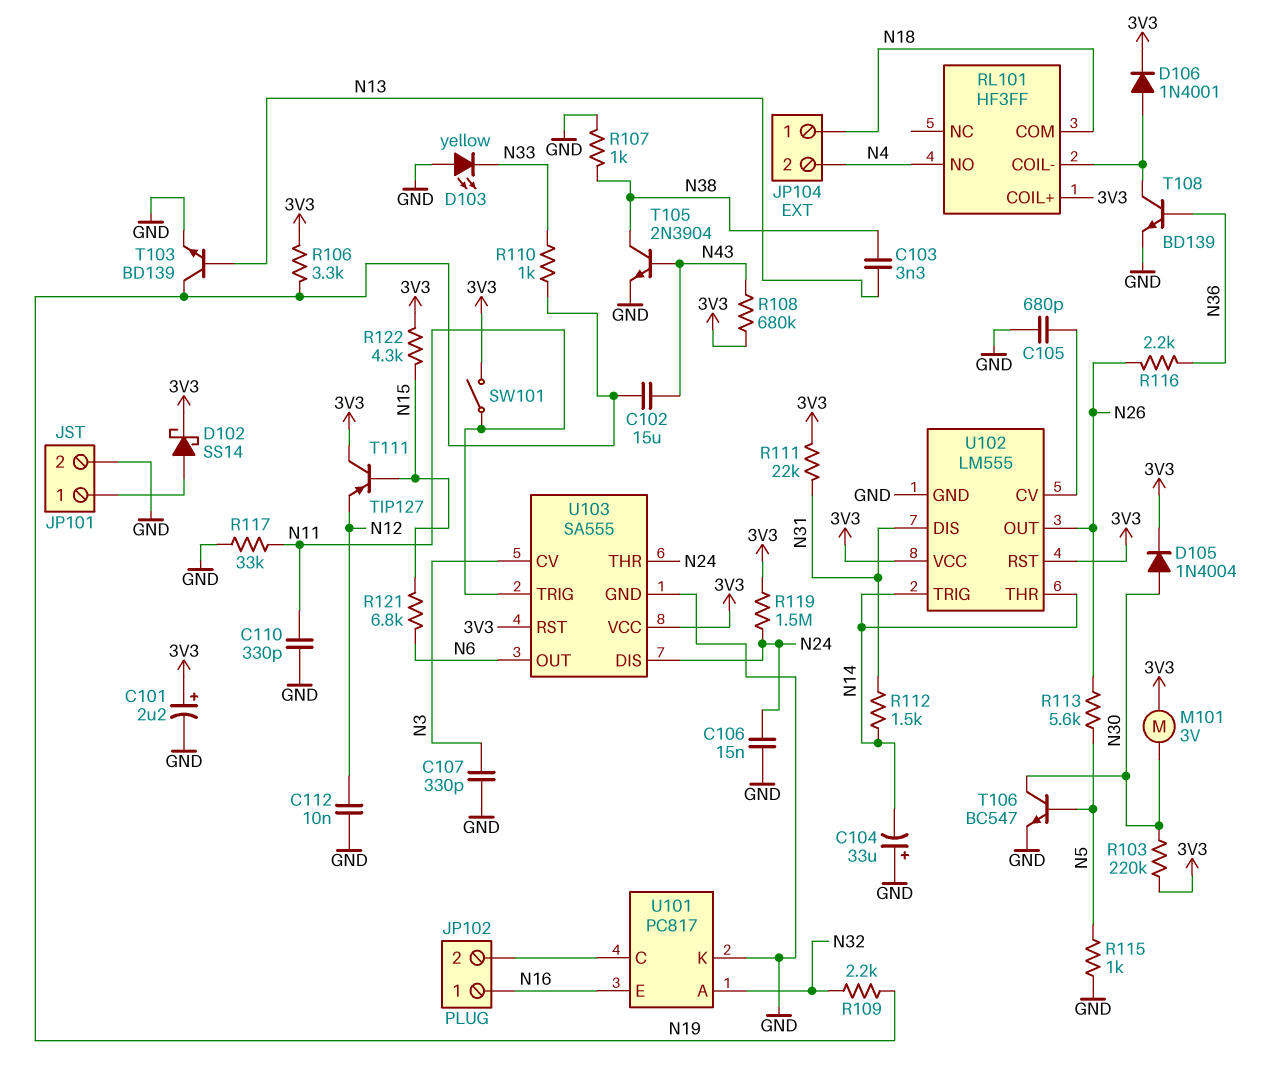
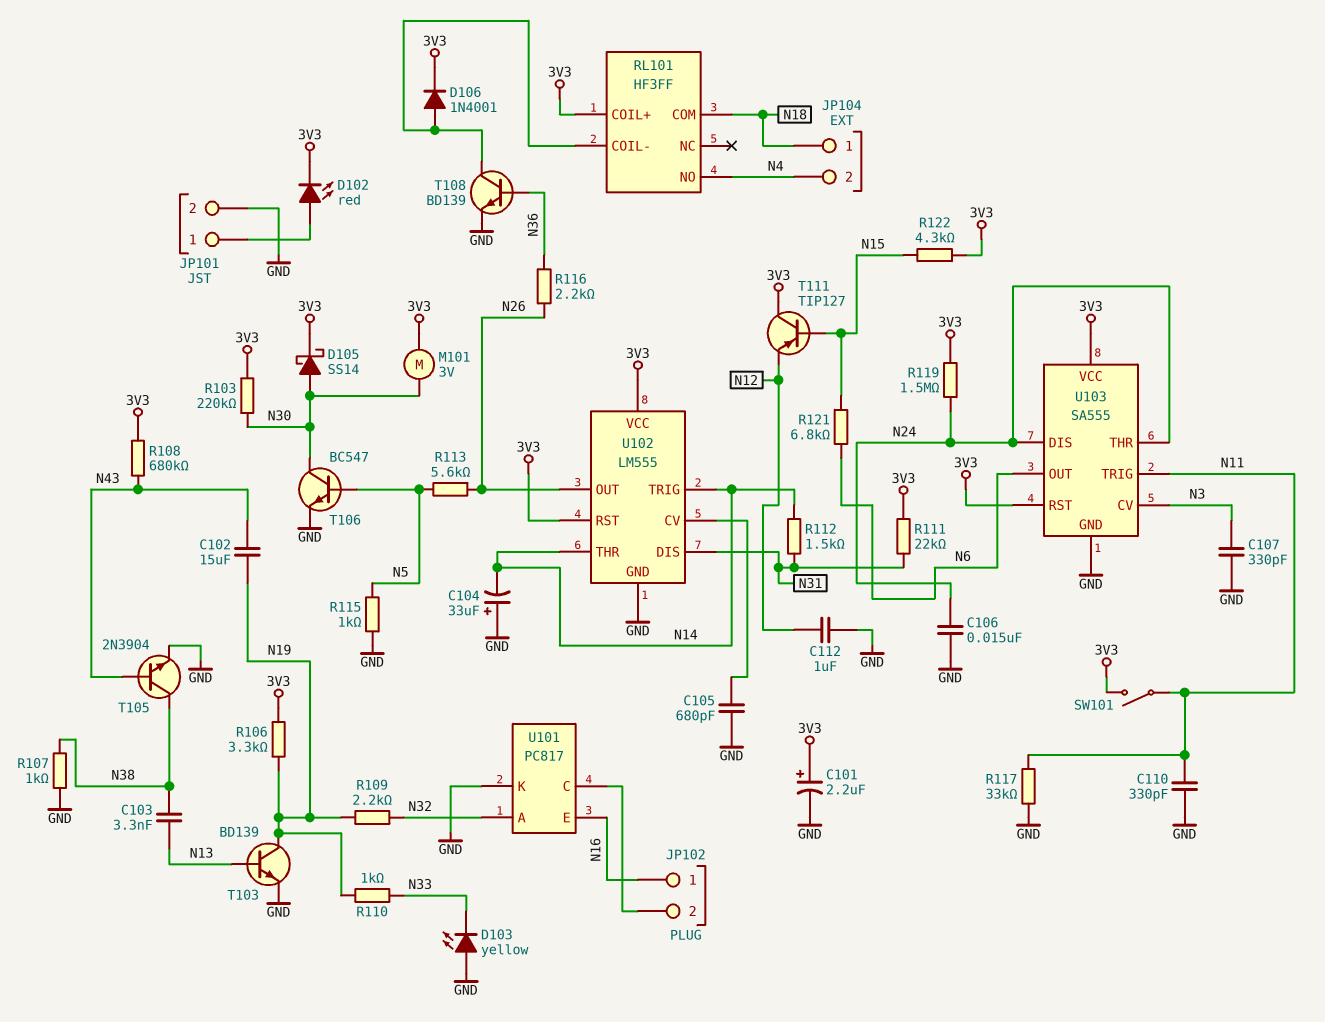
C112: 10nF (GND, N12) -> 1uF (GND, N12)
D102: schottky SS14 (A JP101/1, K 3V3) -> LED red (A JP101/1, K 3V3)
D105: diode 1N4004 (A N30, K 3V3) -> schottky SS14 (A N30, K 3V3)

